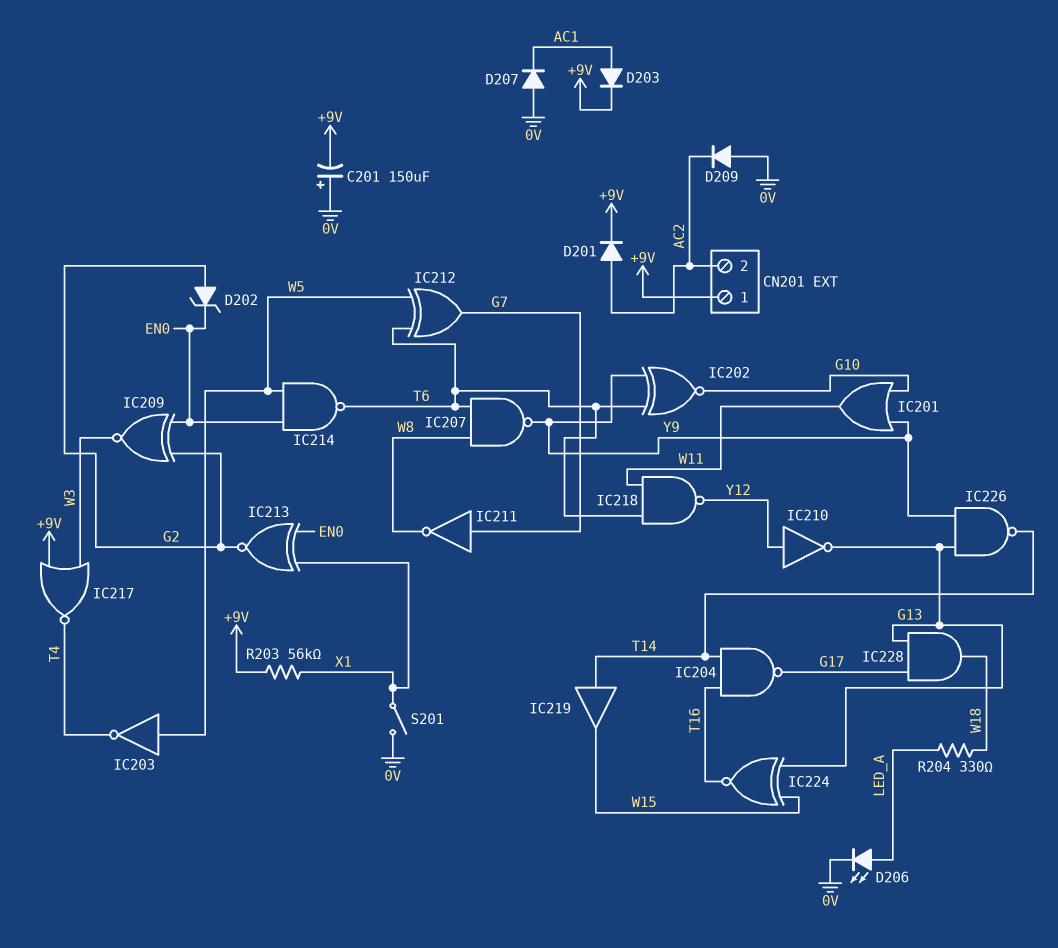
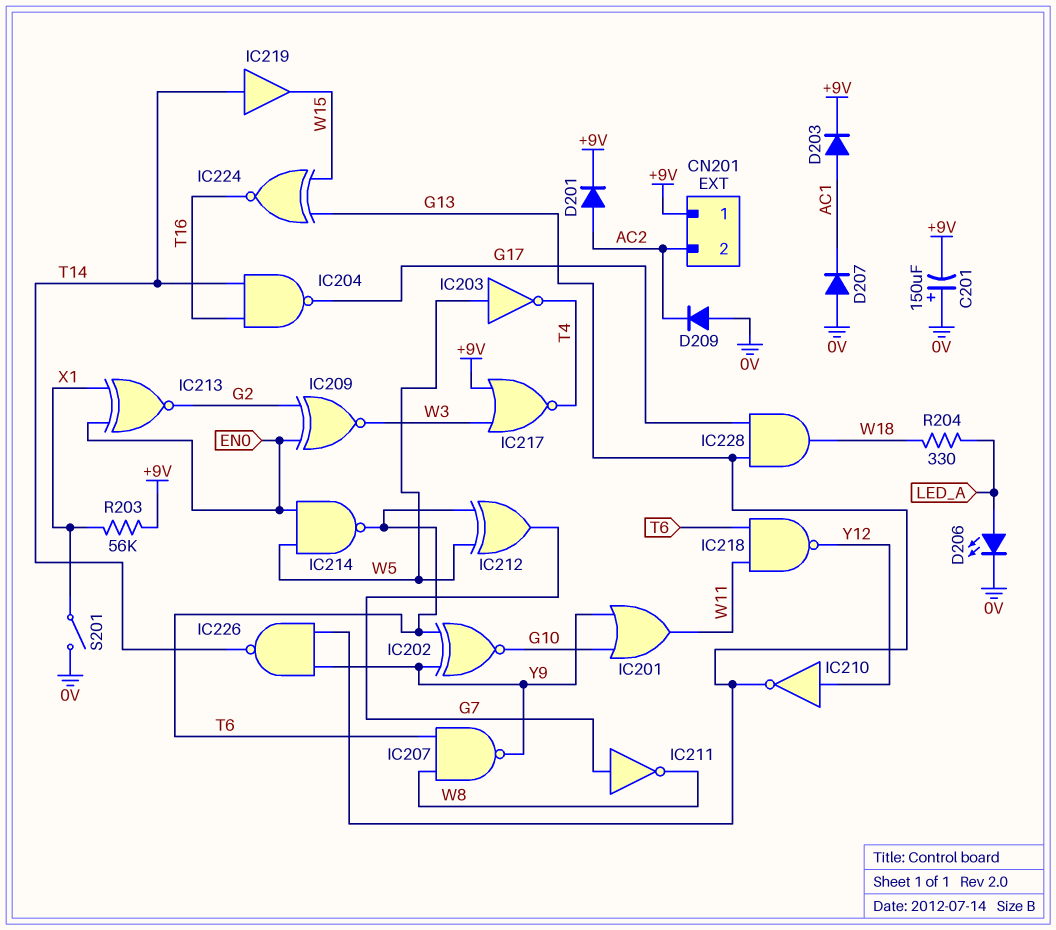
D202: zener (A G2, K EN0) -> none

